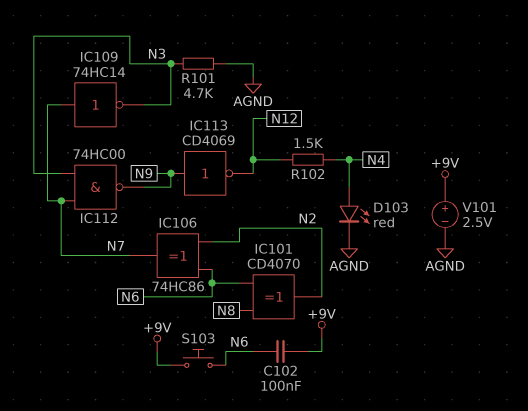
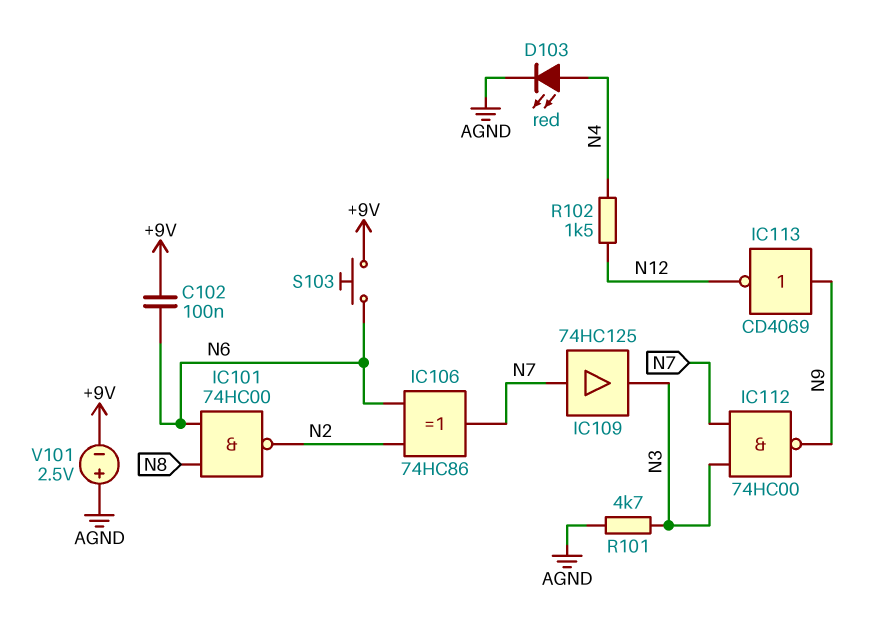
IC101: XOR CD4070 (in N6, in N8, out N2) -> NAND 74HC00 (in N6, in N8, out N2)
IC109: NOT 74HC14 (in N7, out N3) -> buffer 74HC125 (in N7, out N3)
V101: 2.5V (plus +9V, minus AGND) -> 2.5V (plus AGND, minus +9V)

